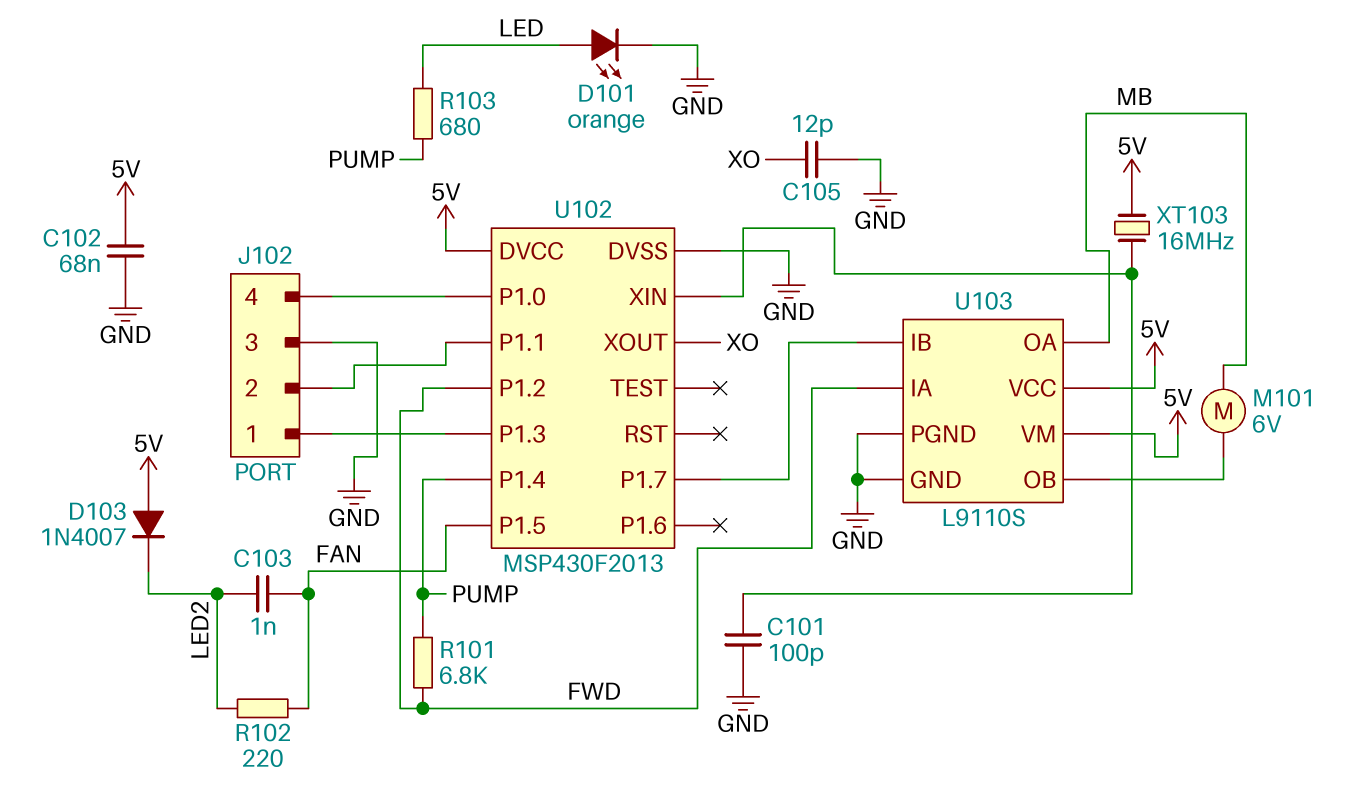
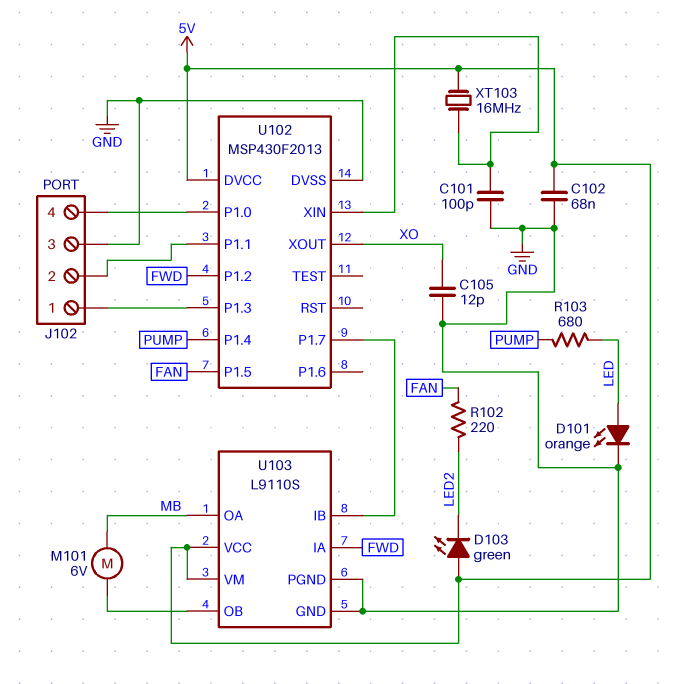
C103: 1nF (FAN, LED2) -> none
D103: diode 1N4007 (A 5V, K LED2) -> LED green (A 5V, K LED2)
R101: 6.8k (FWD, PUMP) -> none

